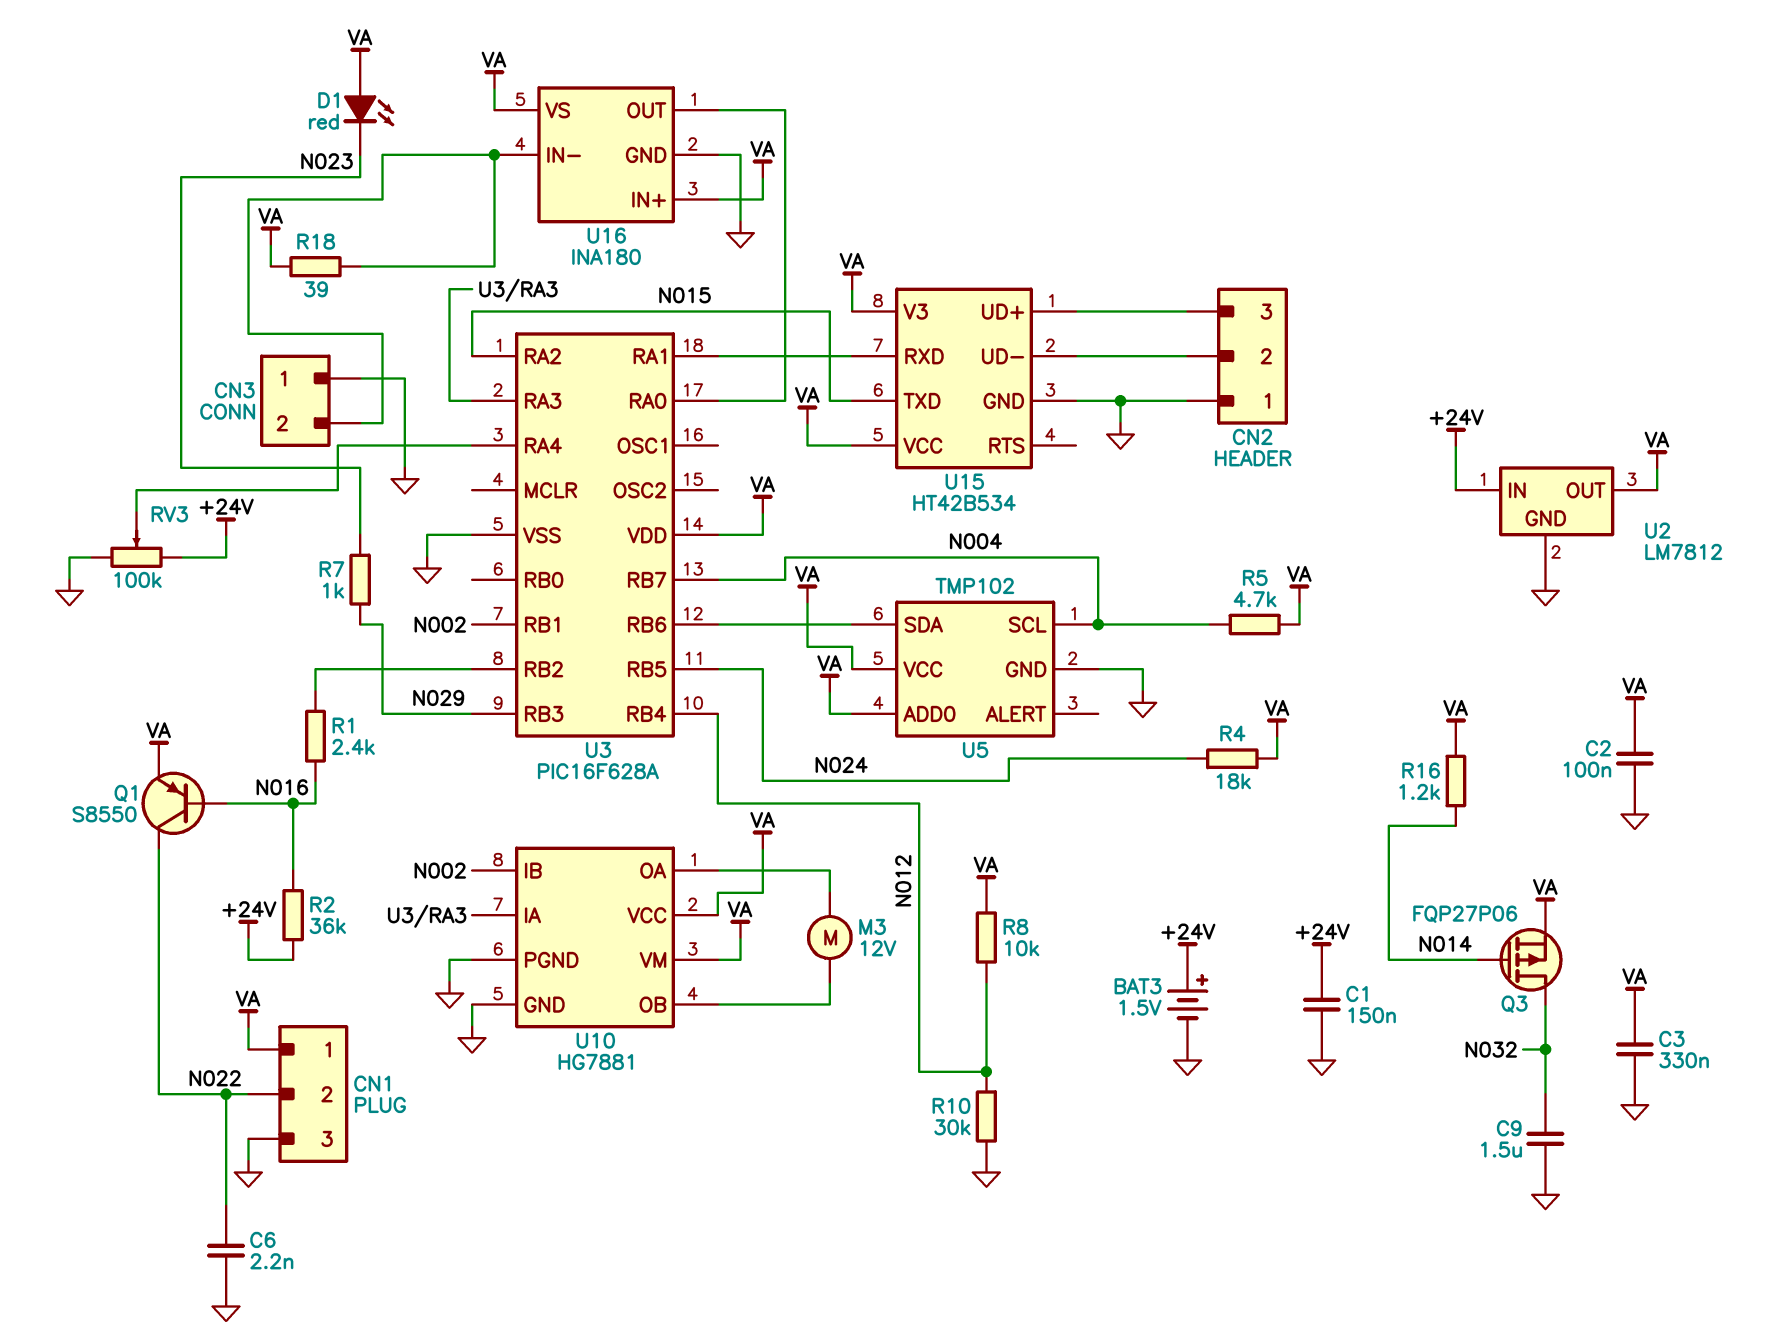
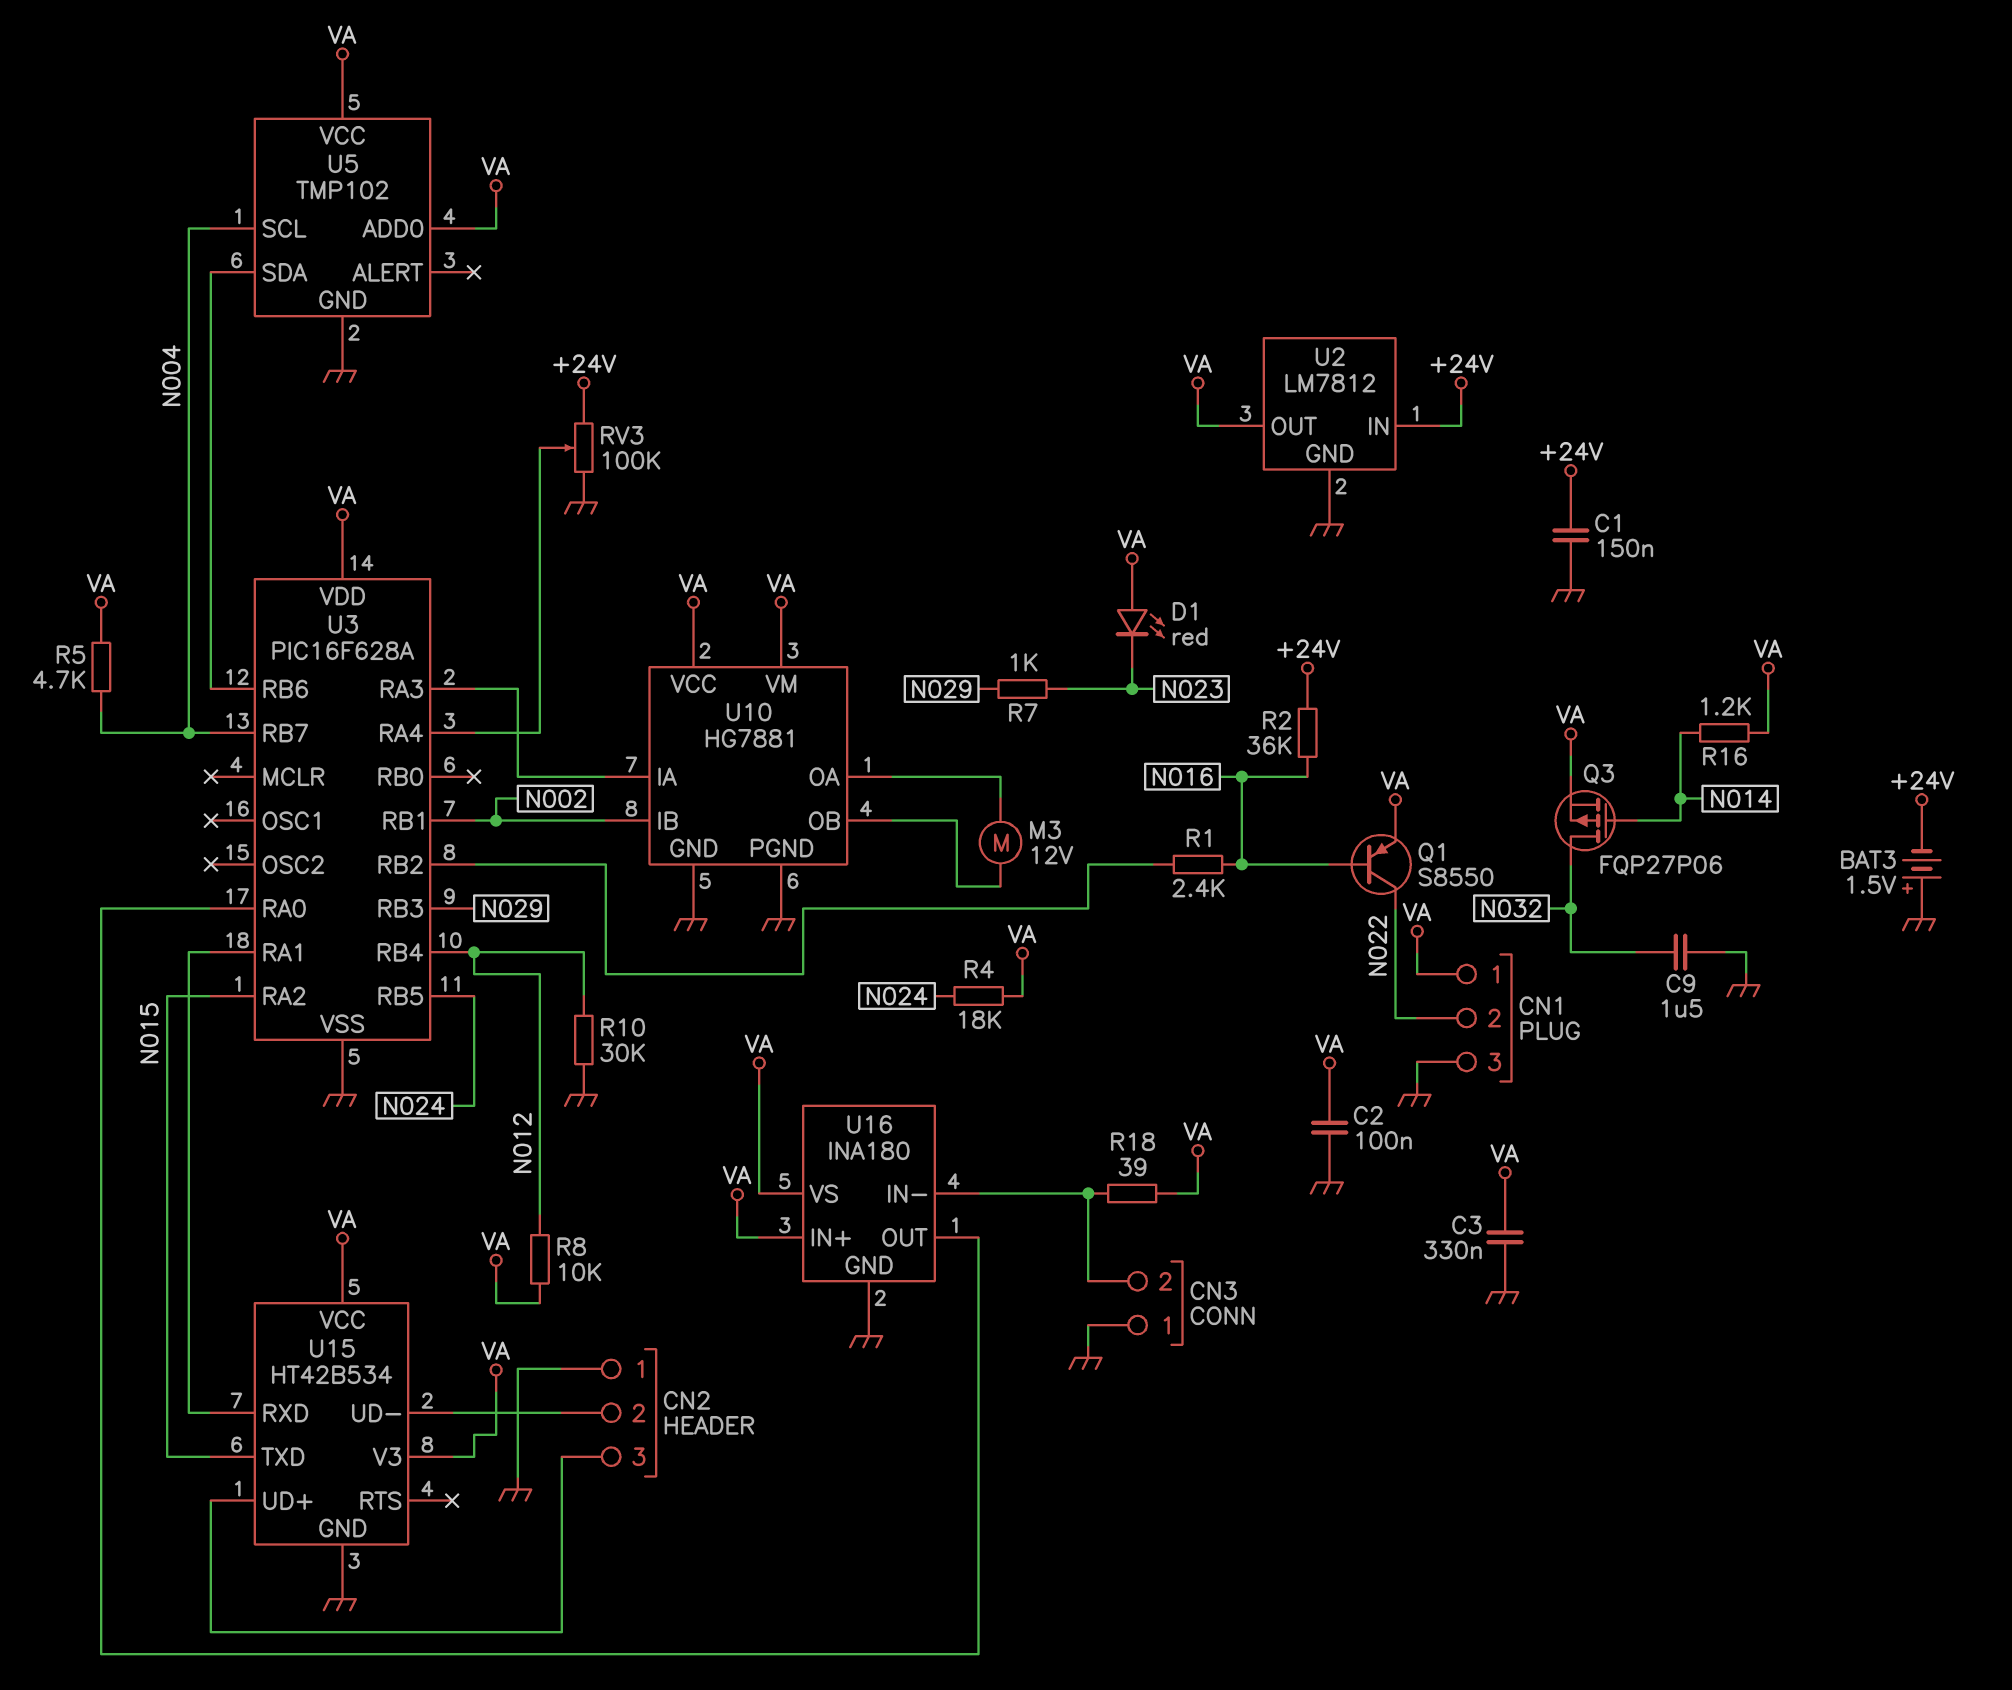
BAT3: 1.5V (plus +24V, minus GND) -> 1.5V (plus GND, minus +24V)
C6: 2.2nF (GND, N022) -> none

